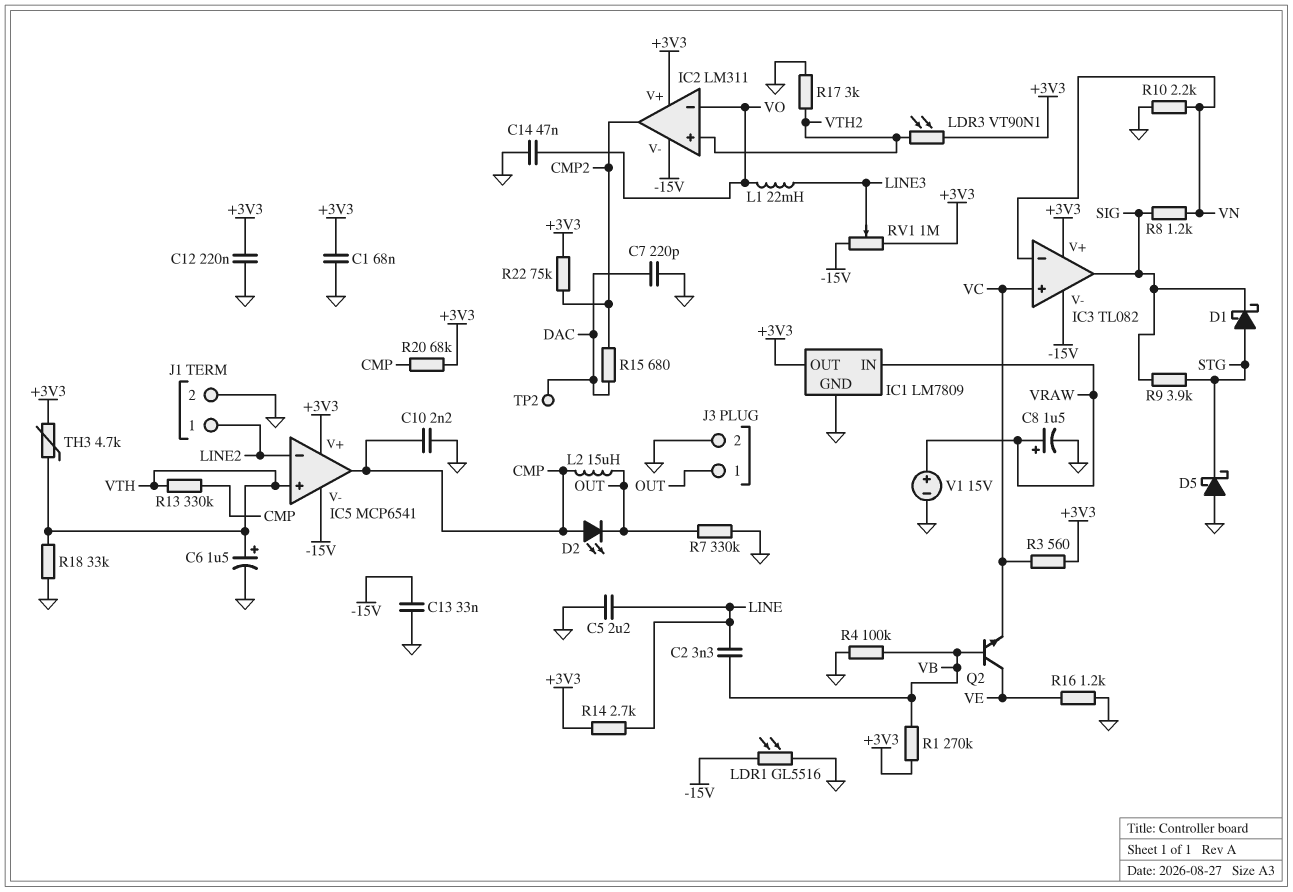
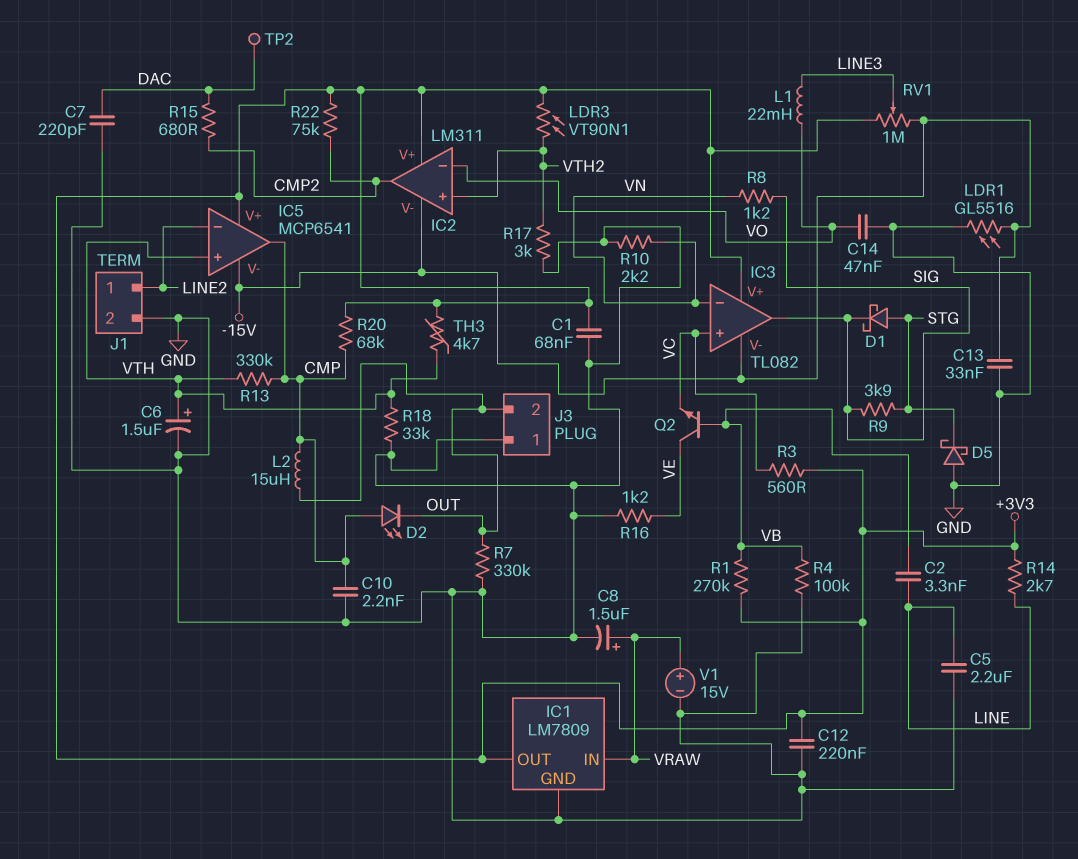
J3 pin 1: OUT -> GND
J3 pin 2: GND -> OUT

